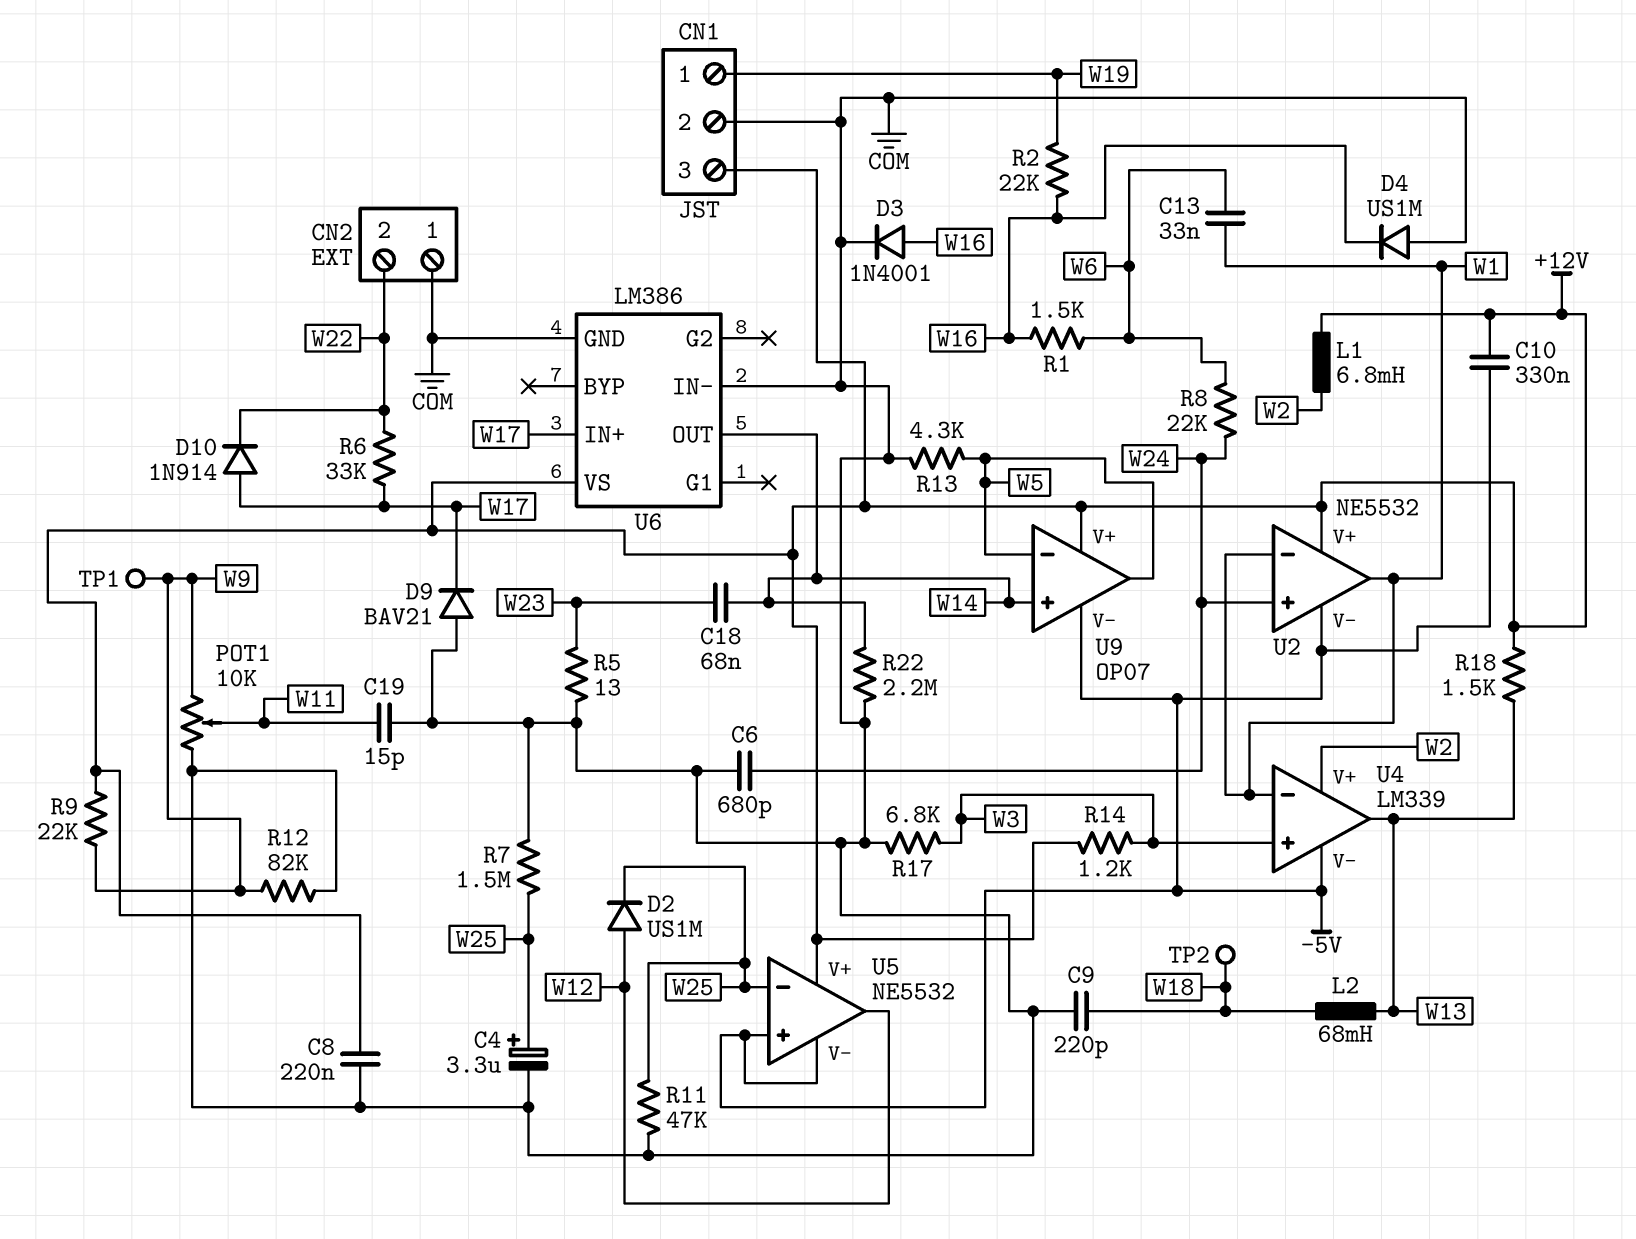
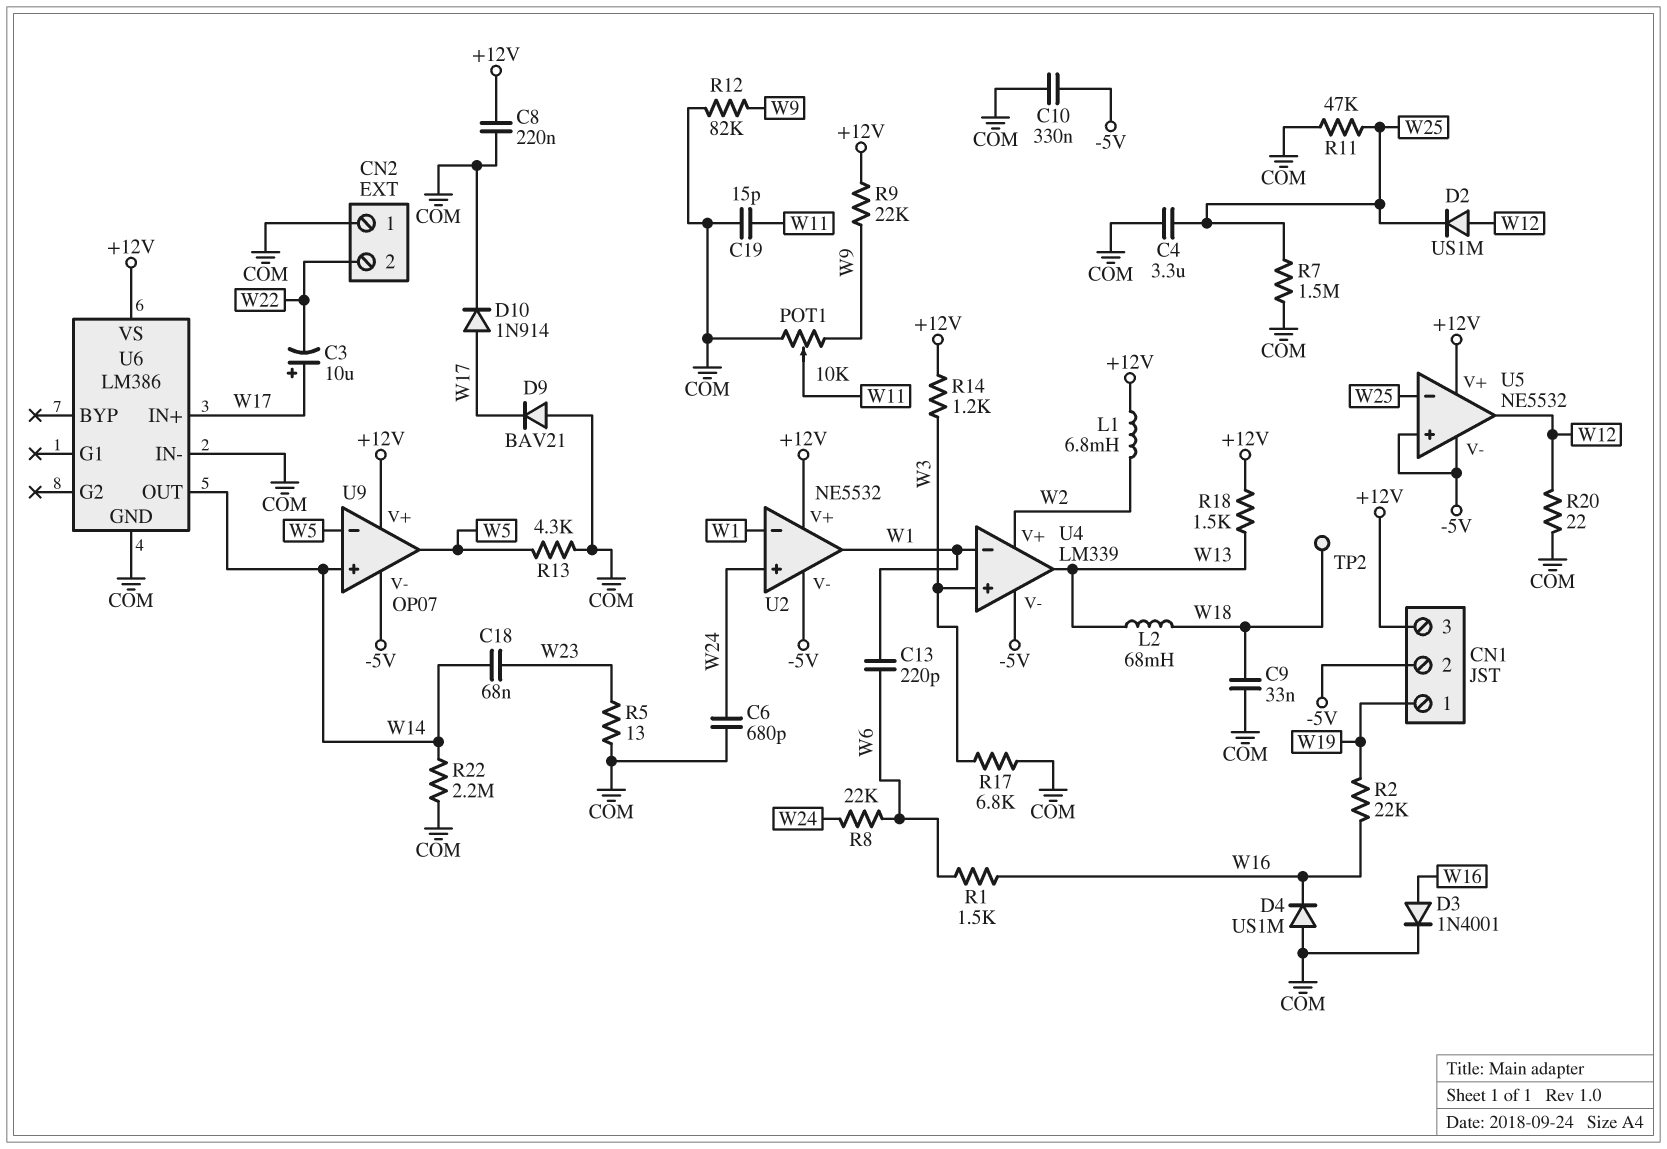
C3: none -> 10uF (plus W17, minus W22)
C4: 3.3uF (plus W25, minus COM) -> 3.3uF (COM, W25)
C9: 220pF (COM, W18) -> 33nF (COM, W18)
C10: 330nF (+12V, -5V) -> 330nF (-5V, COM)
C13: 33nF (W1, W6) -> 220pF (W1, W6)
CN1 pin 2: COM -> -5V
D10: diode 1N914 (A W17, K W22) -> diode 1N914 (A W17, K COM)
R6: 33k (W17, W22) -> none
R20: none -> 22 (COM, W12)
TP1: test point (W9) -> none

